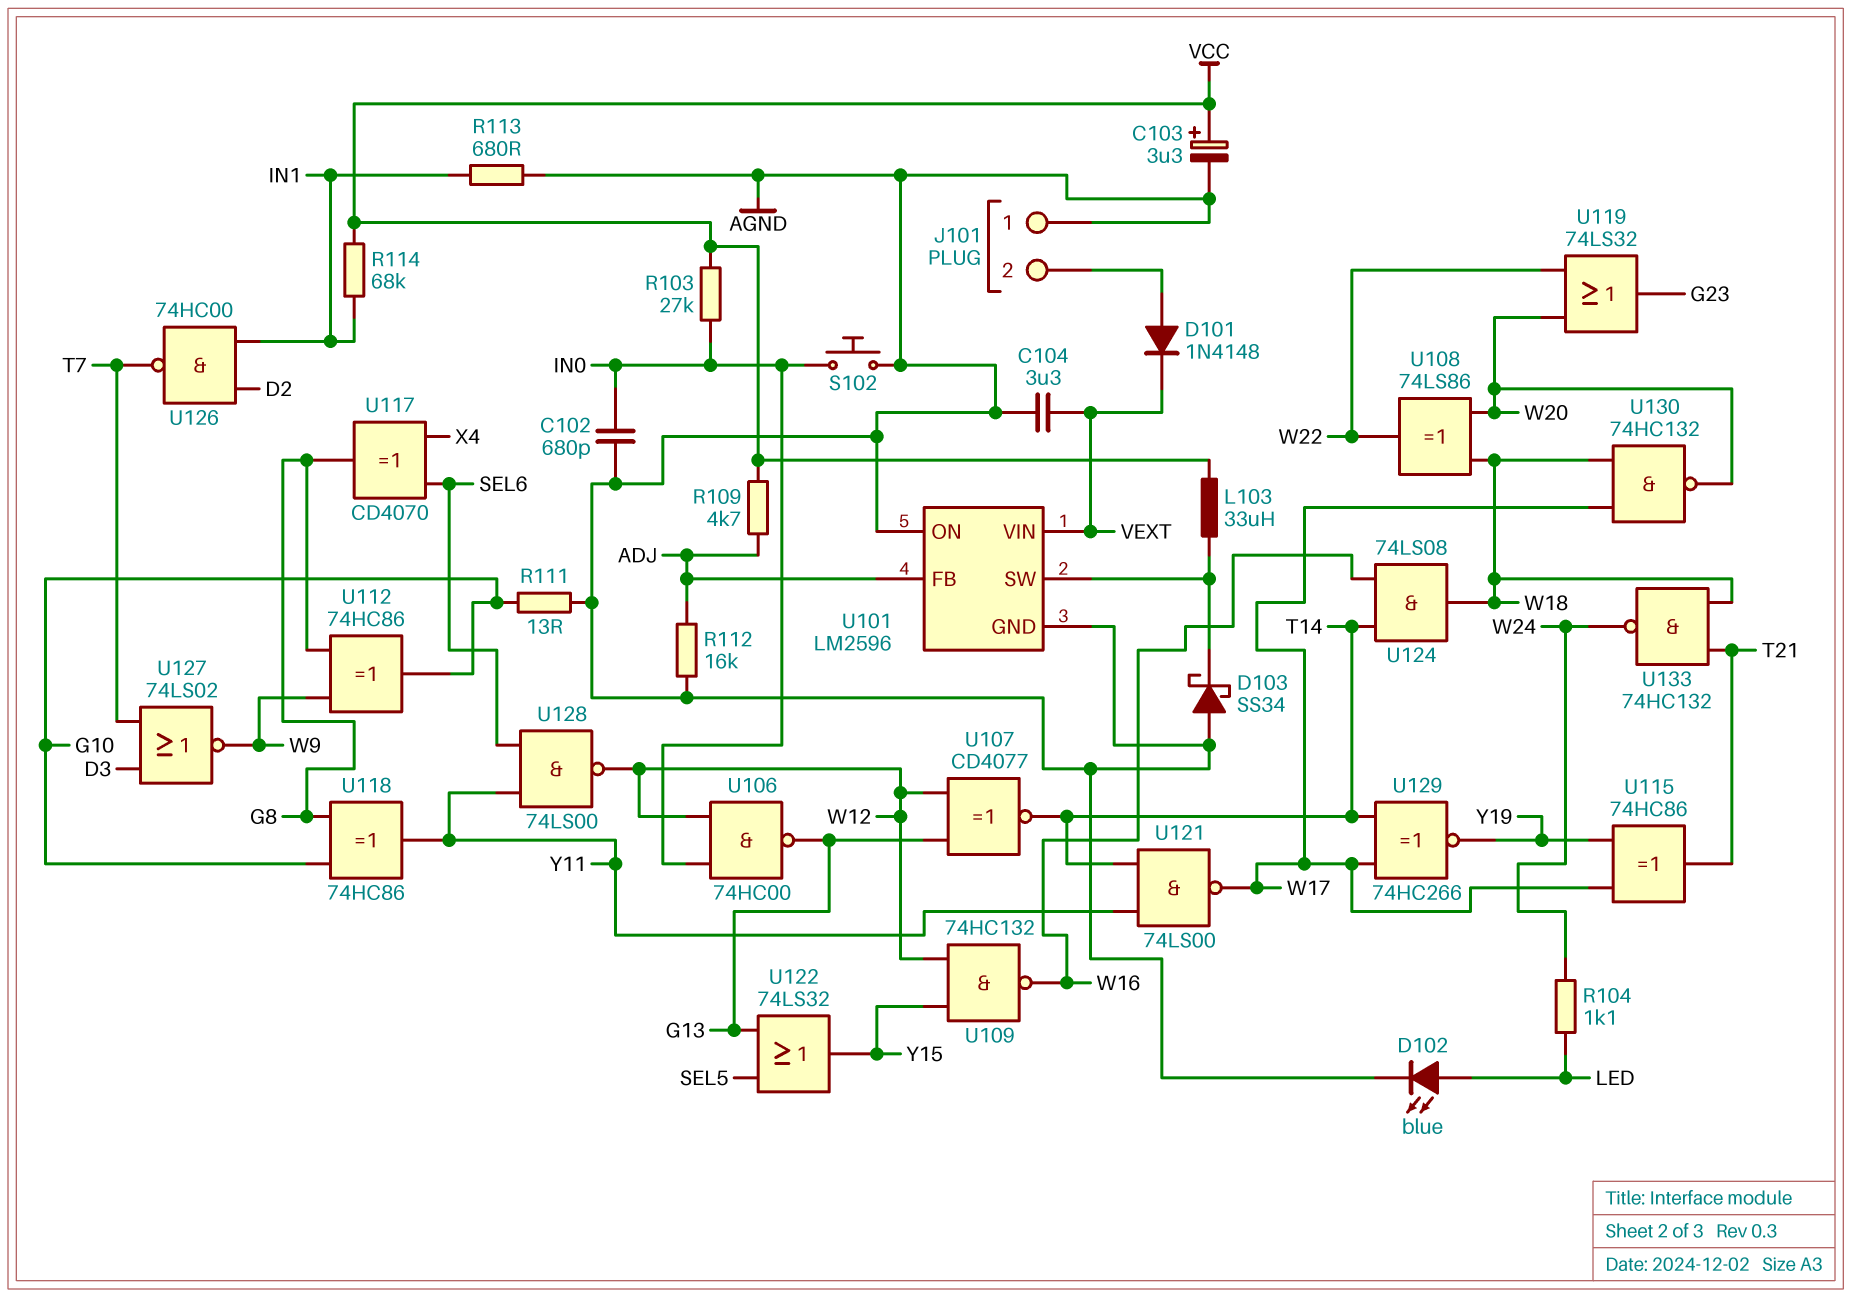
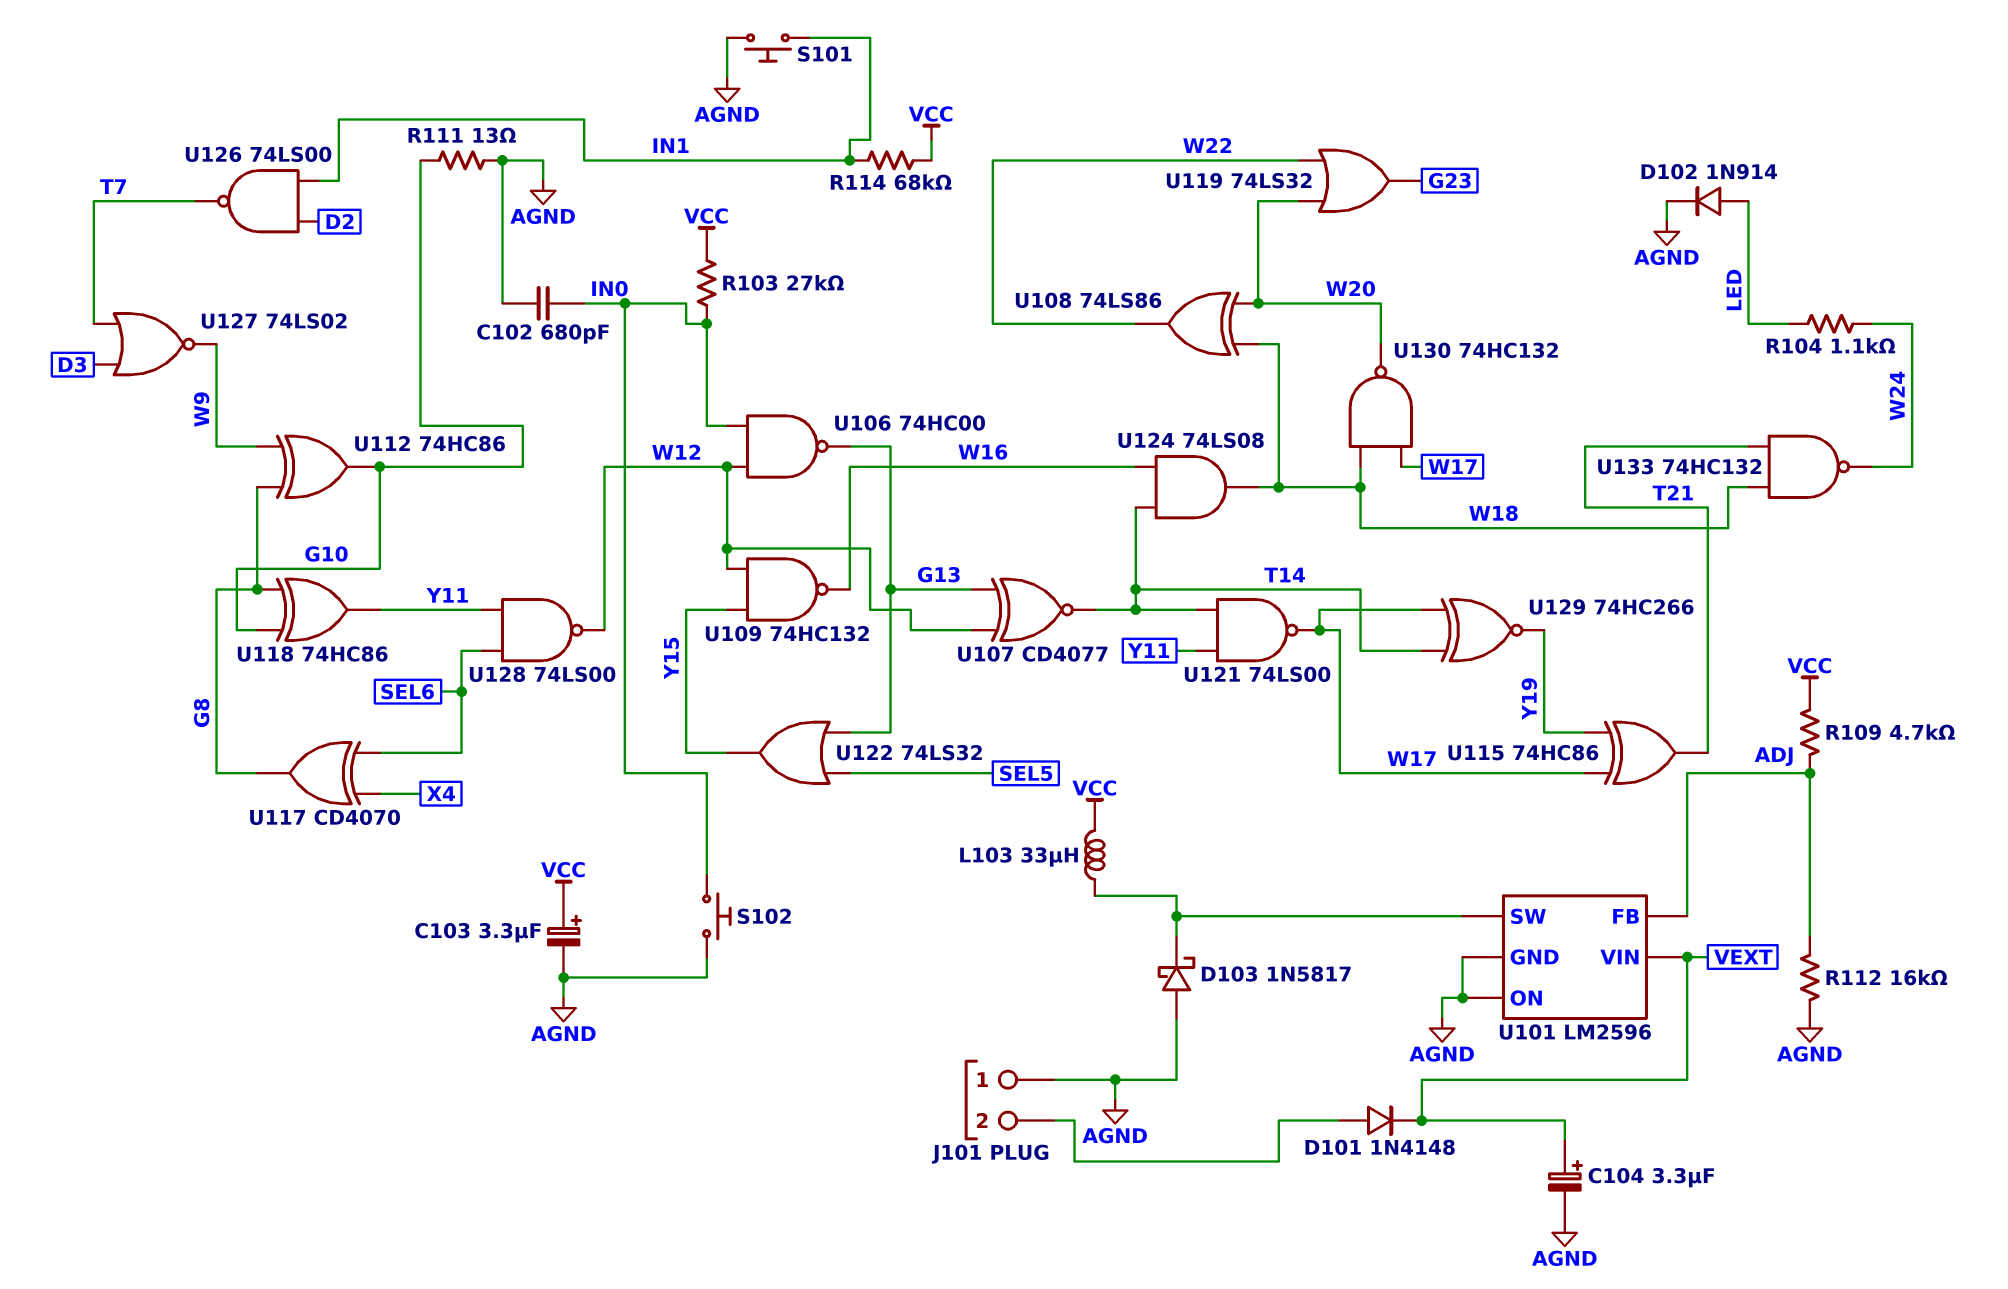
C104: 3.3uF (AGND, VEXT) -> 3.3uF (plus VEXT, minus AGND)
D102: LED blue (A LED, K AGND) -> diode 1N914 (A LED, K AGND)
D103: schottky SS34 (A AGND, K U101/SW) -> schottky 1N5817 (A AGND, K U101/SW)
R113: 680 (AGND, IN1) -> none
S101: none -> button (AGND, IN1)
U126: NAND 74HC00 (in D2, in IN1, out T7) -> NAND 74LS00 (in D2, in IN1, out T7)

